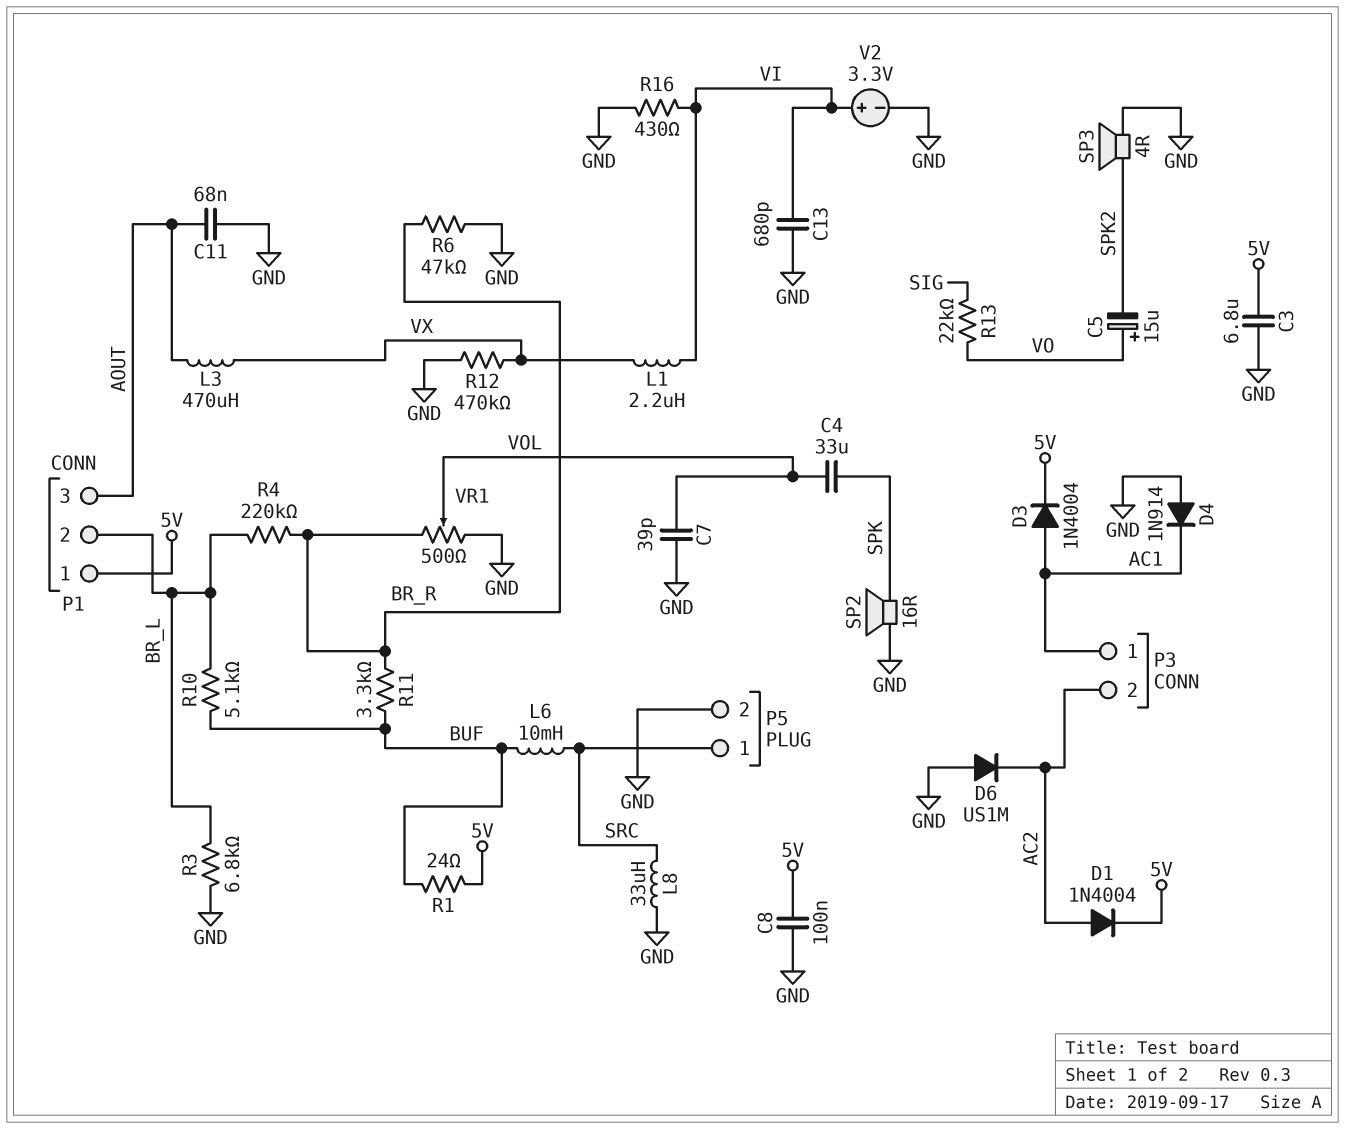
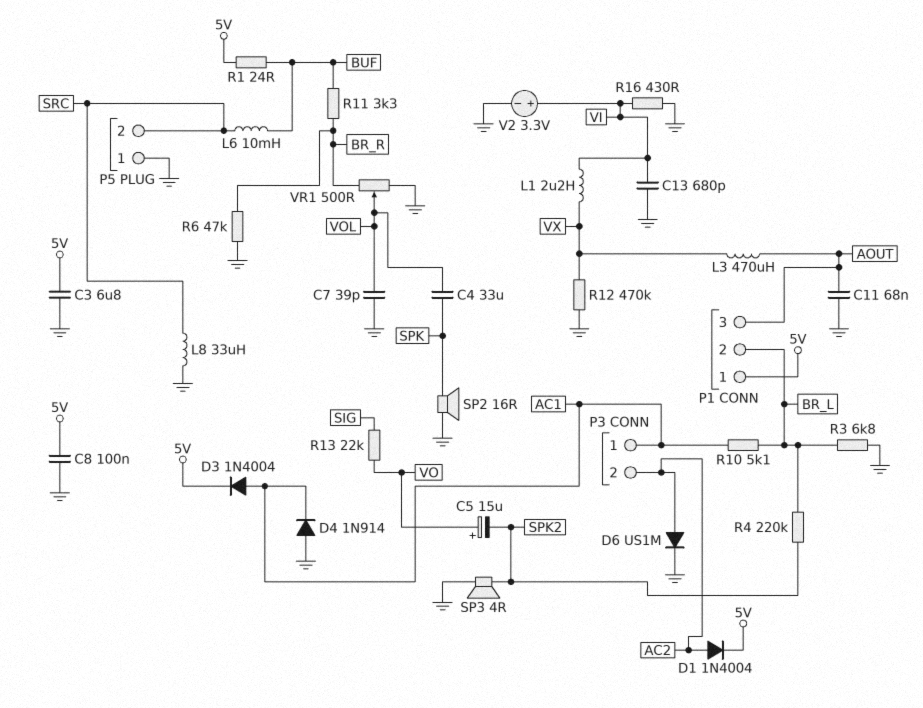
D6: diode US1M (A GND, K AC2) -> diode US1M (A AC2, K GND)
P5 pin 1: SRC -> GND
P5 pin 2: GND -> SRC
R4: 220k (BR_L, BR_R) -> 220k (BR_L, SPK2)
R10: 5.1k (BR_L, BUF) -> 5.1k (AC1, BR_L)

